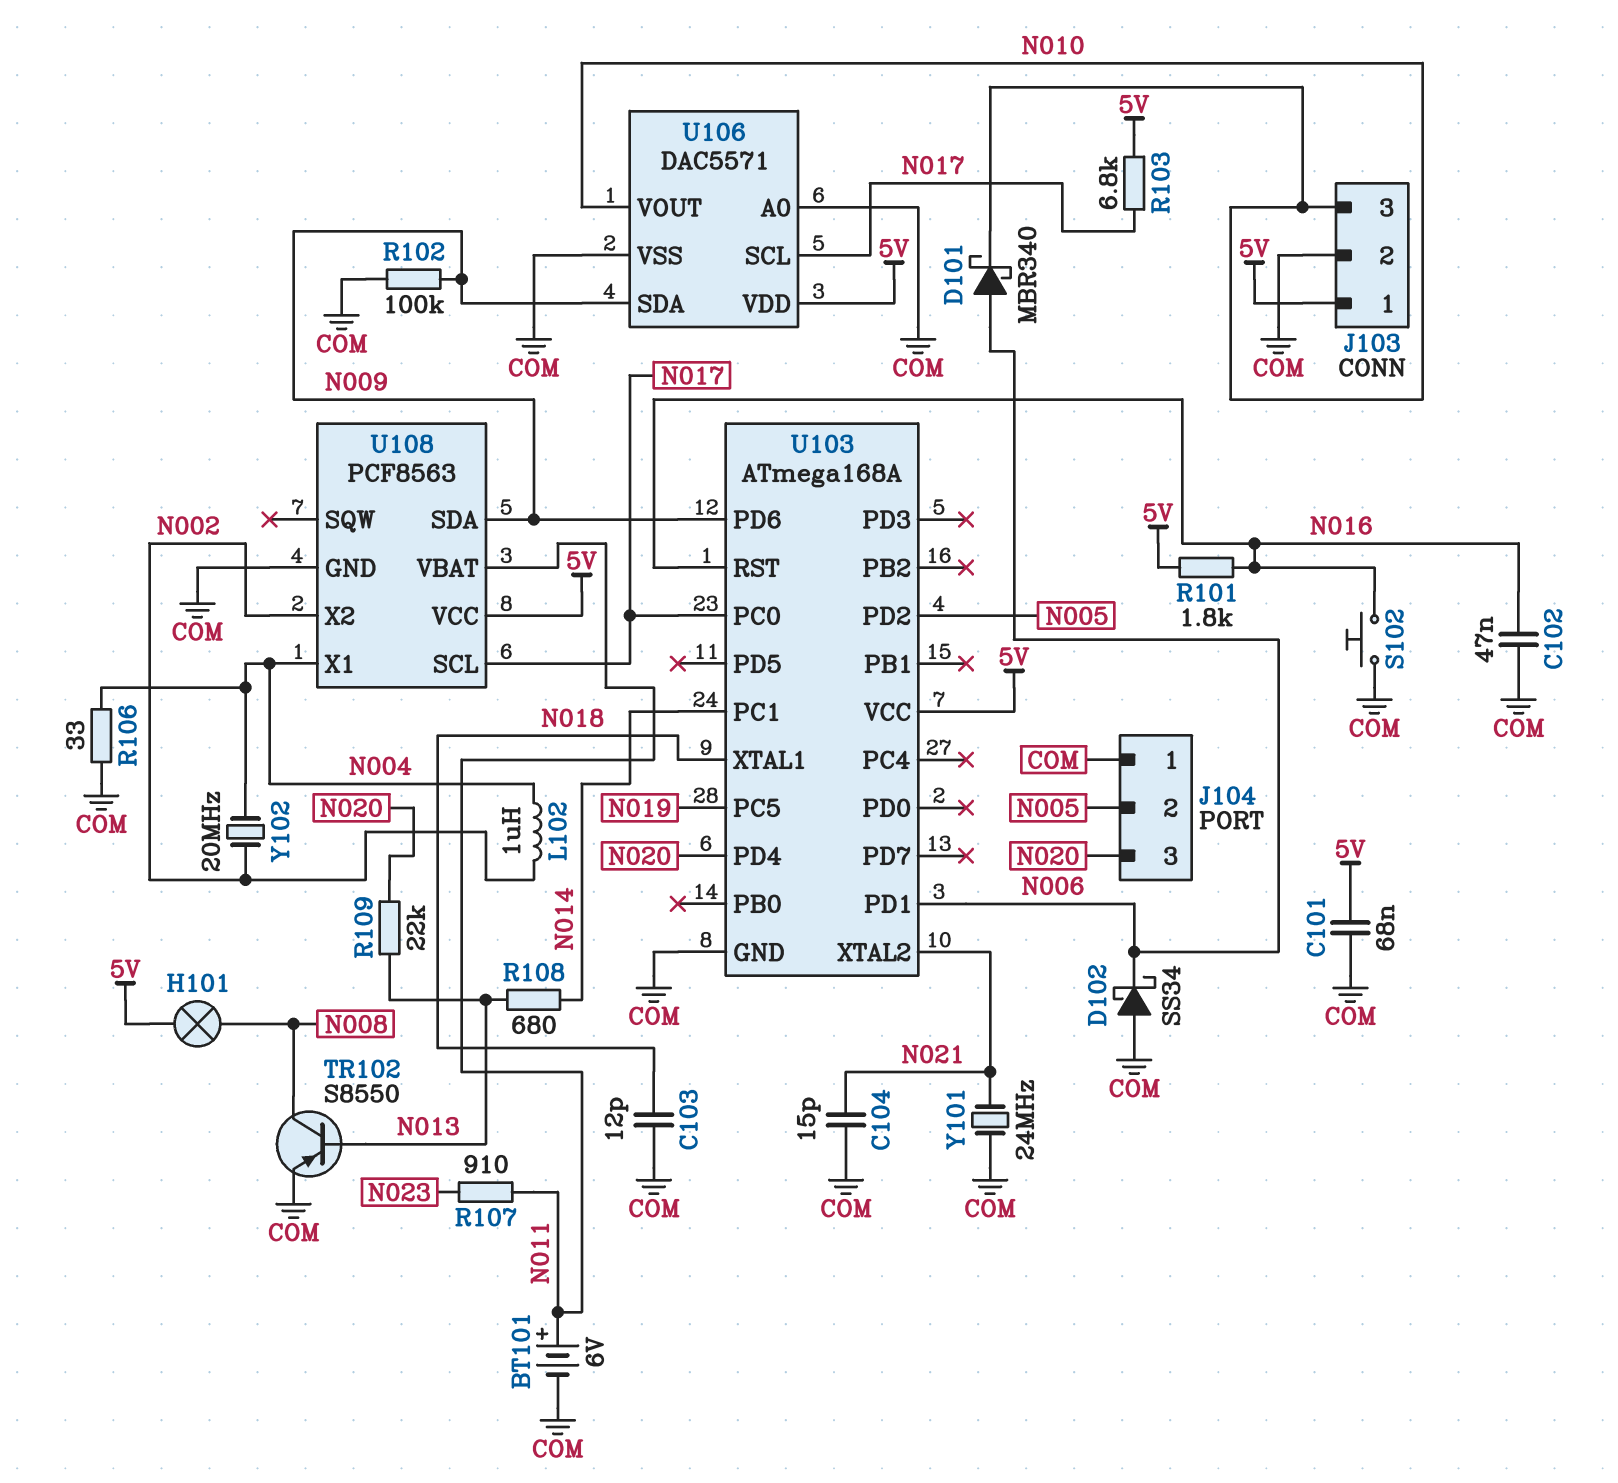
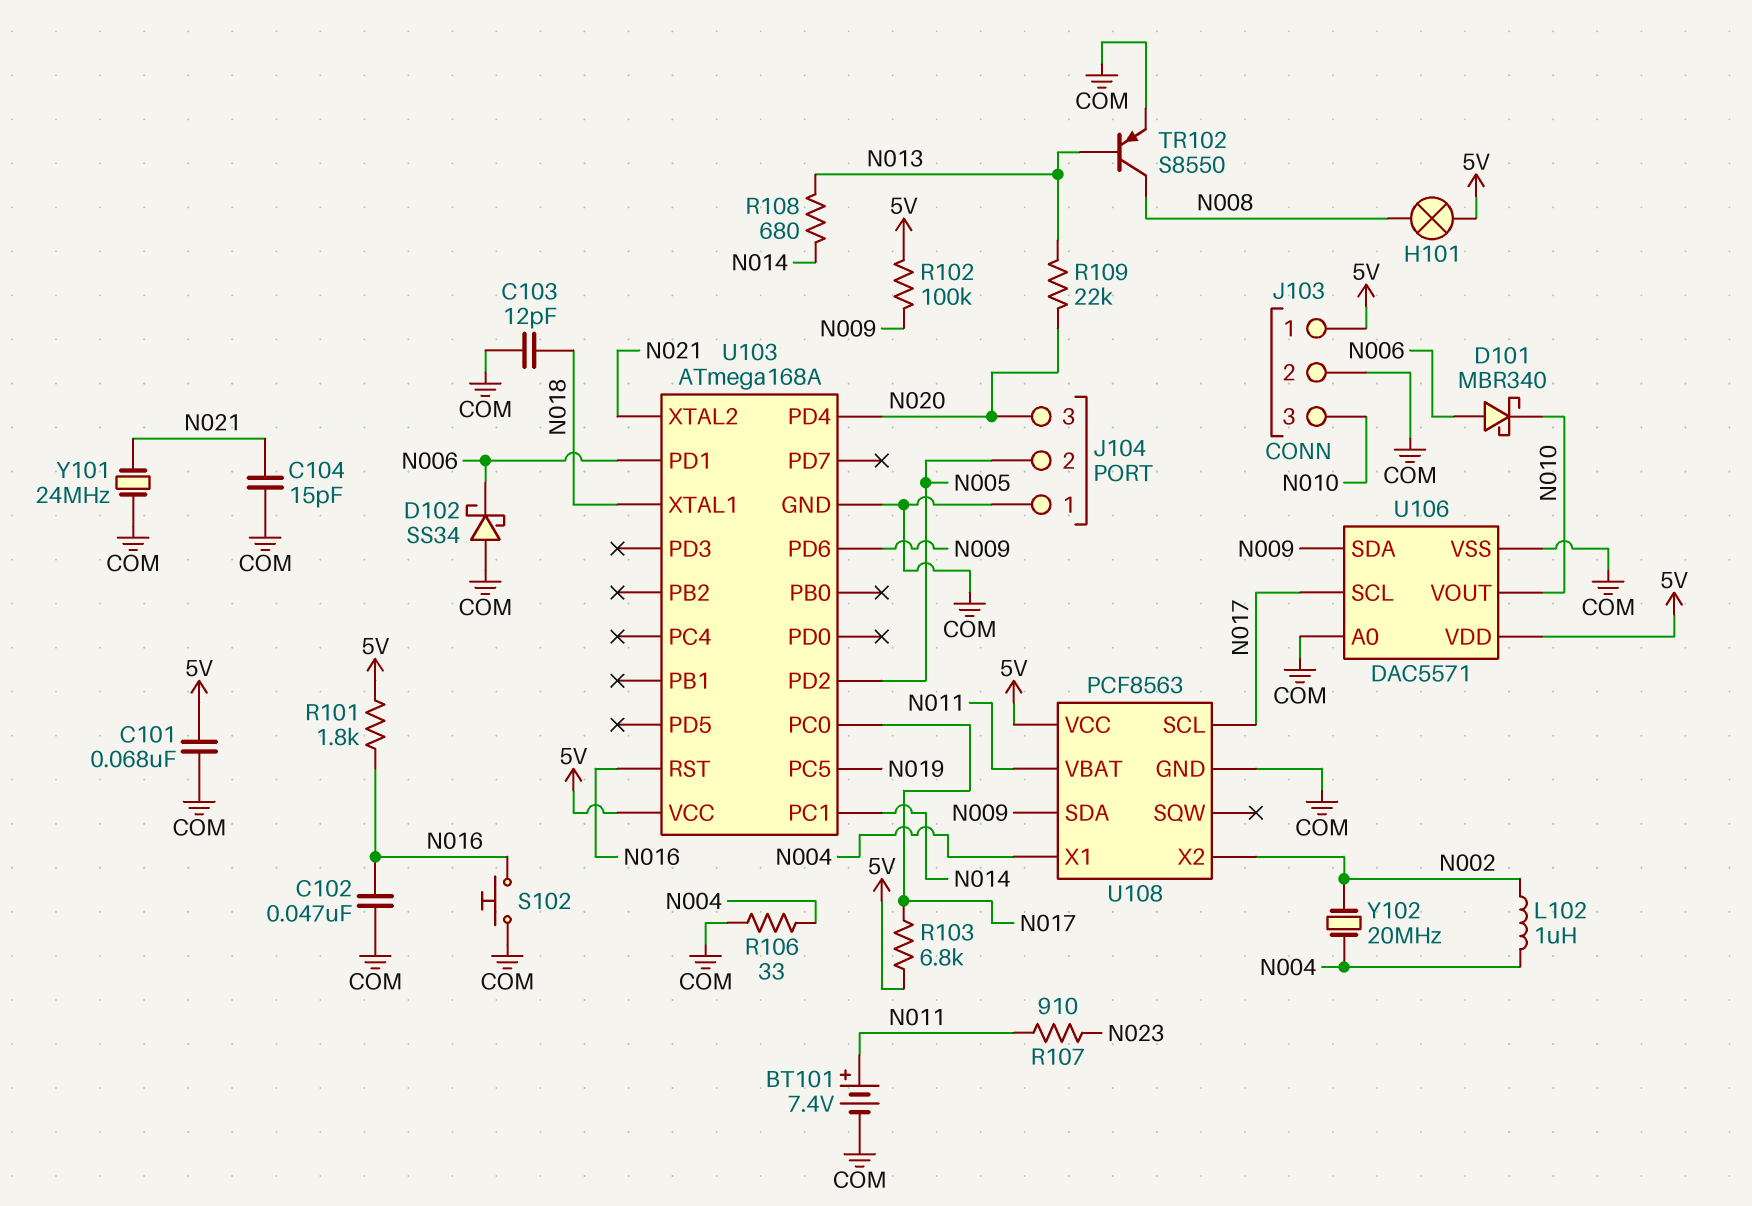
BT101: 6V (plus N011, minus COM) -> 7.4V (plus N011, minus COM)
R102: 100k (COM, N009) -> 100k (5V, N009)

